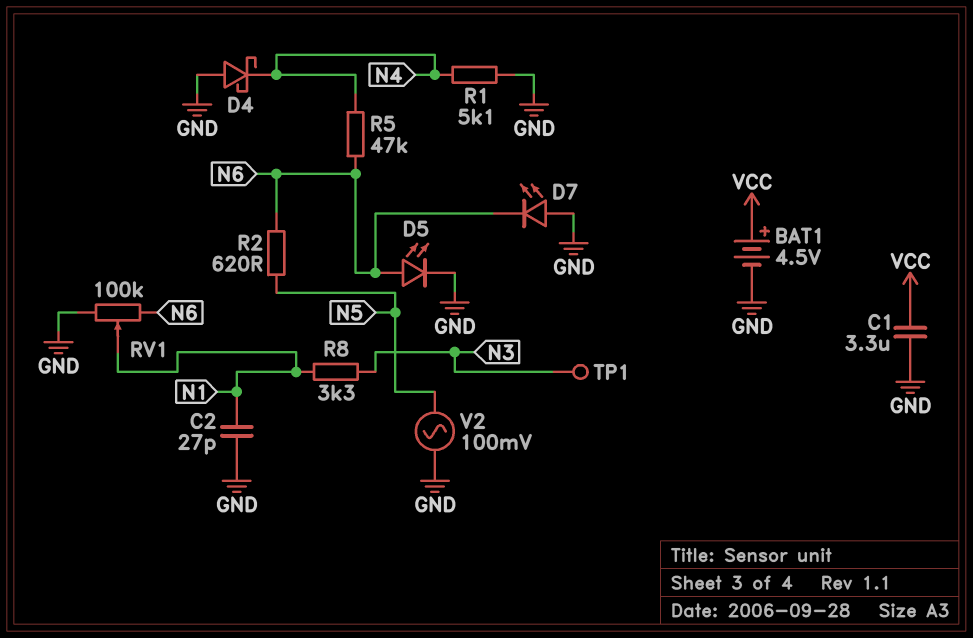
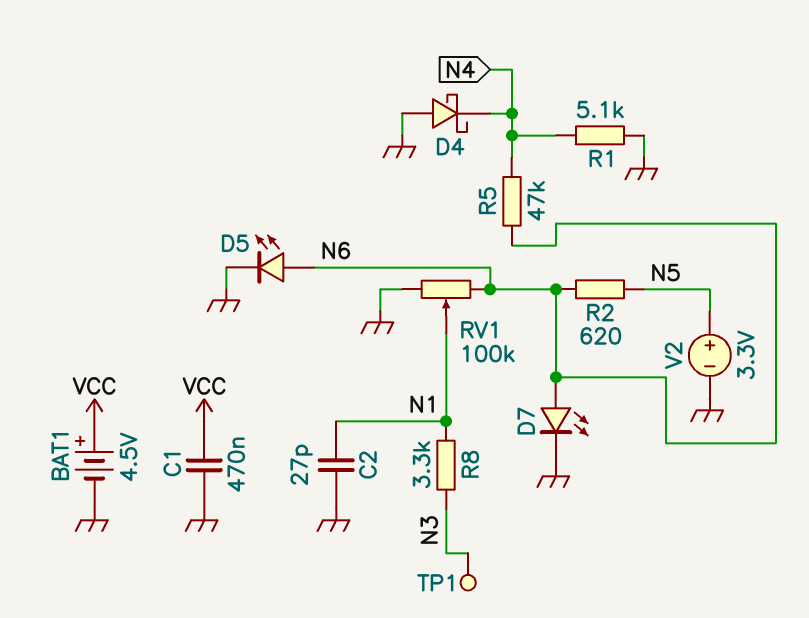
C1: 3.3uF (GND, VCC) -> 470nF (GND, VCC)
D7: LED (A GND, K N6) -> LED (A N6, K GND)
V2: AC 100mV (GND, N5) -> 3.3V (plus N5, minus GND)

